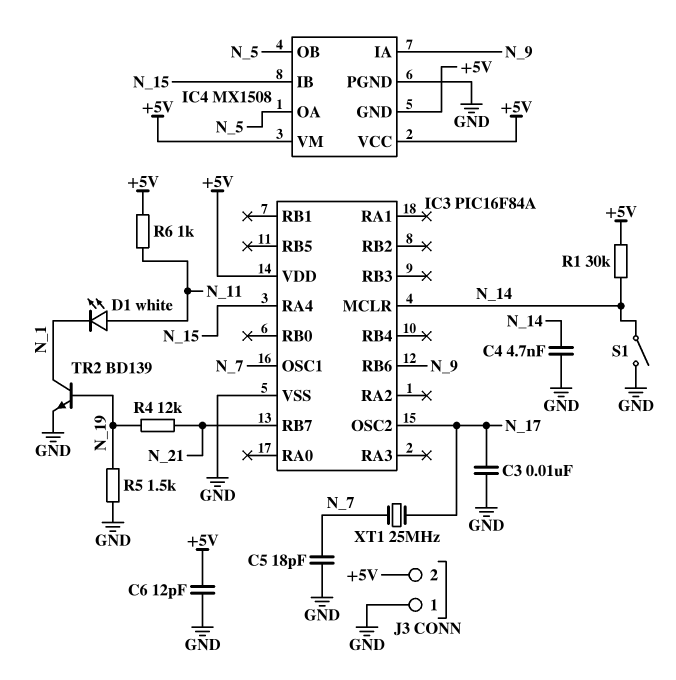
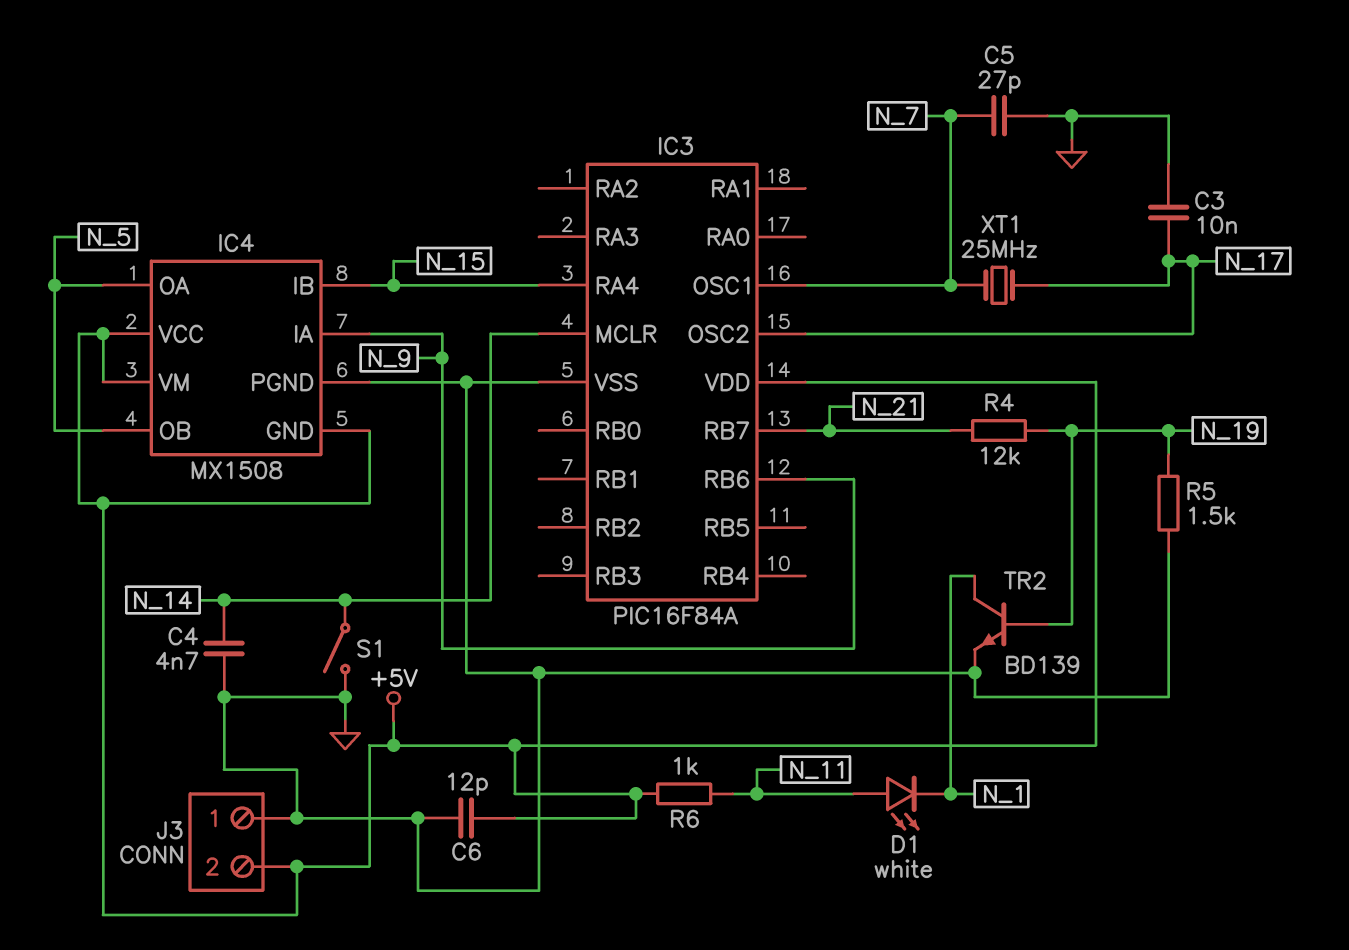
C5: 18pF (GND, N_7) -> 27pF (GND, N_7)
R1: 30k (+5V, N_14) -> none

